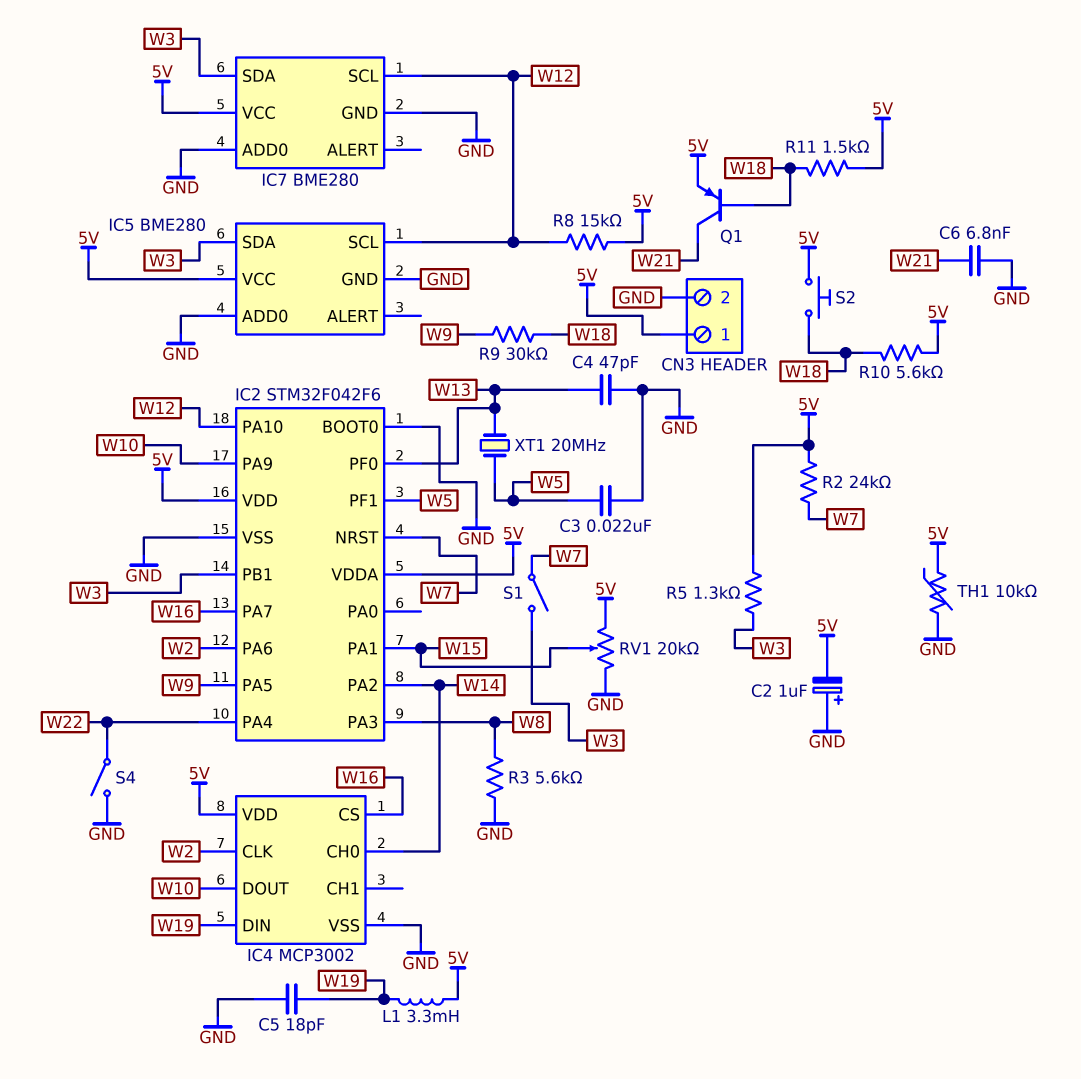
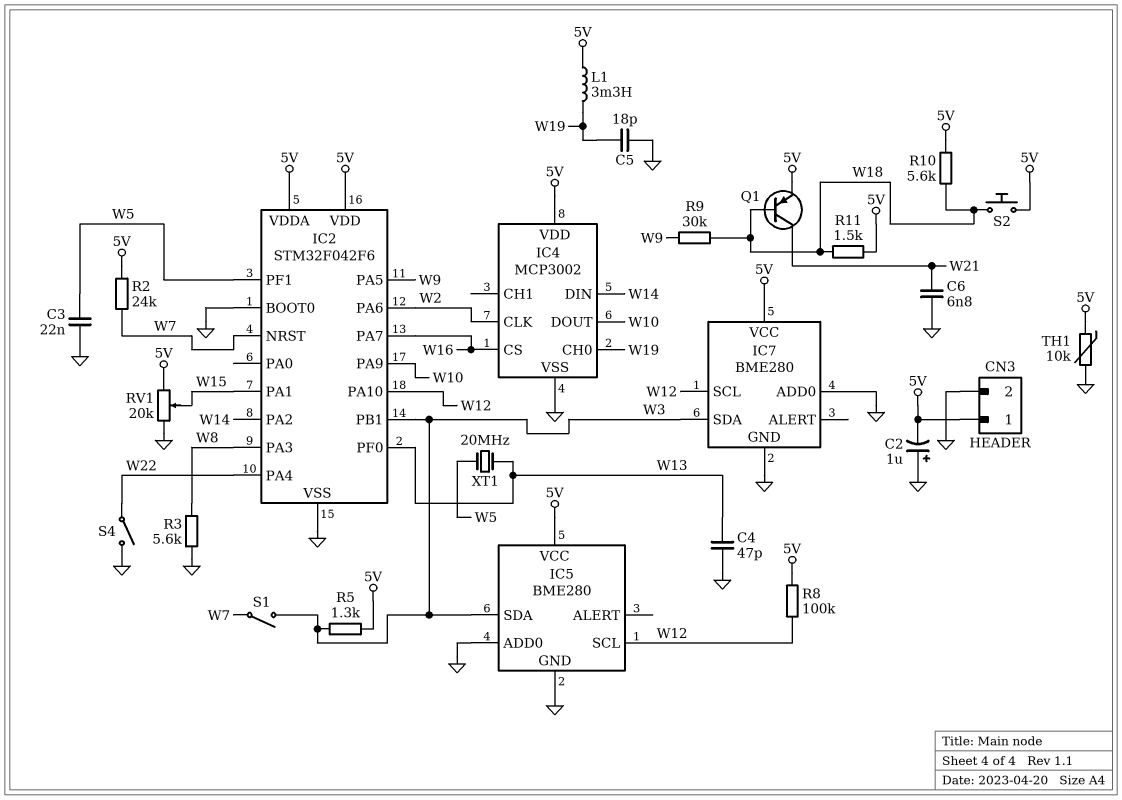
IC4 pin CH0: W14 -> W19
IC4 pin DIN: W19 -> W14
R8: 15k (5V, W12) -> 100k (5V, W12)

